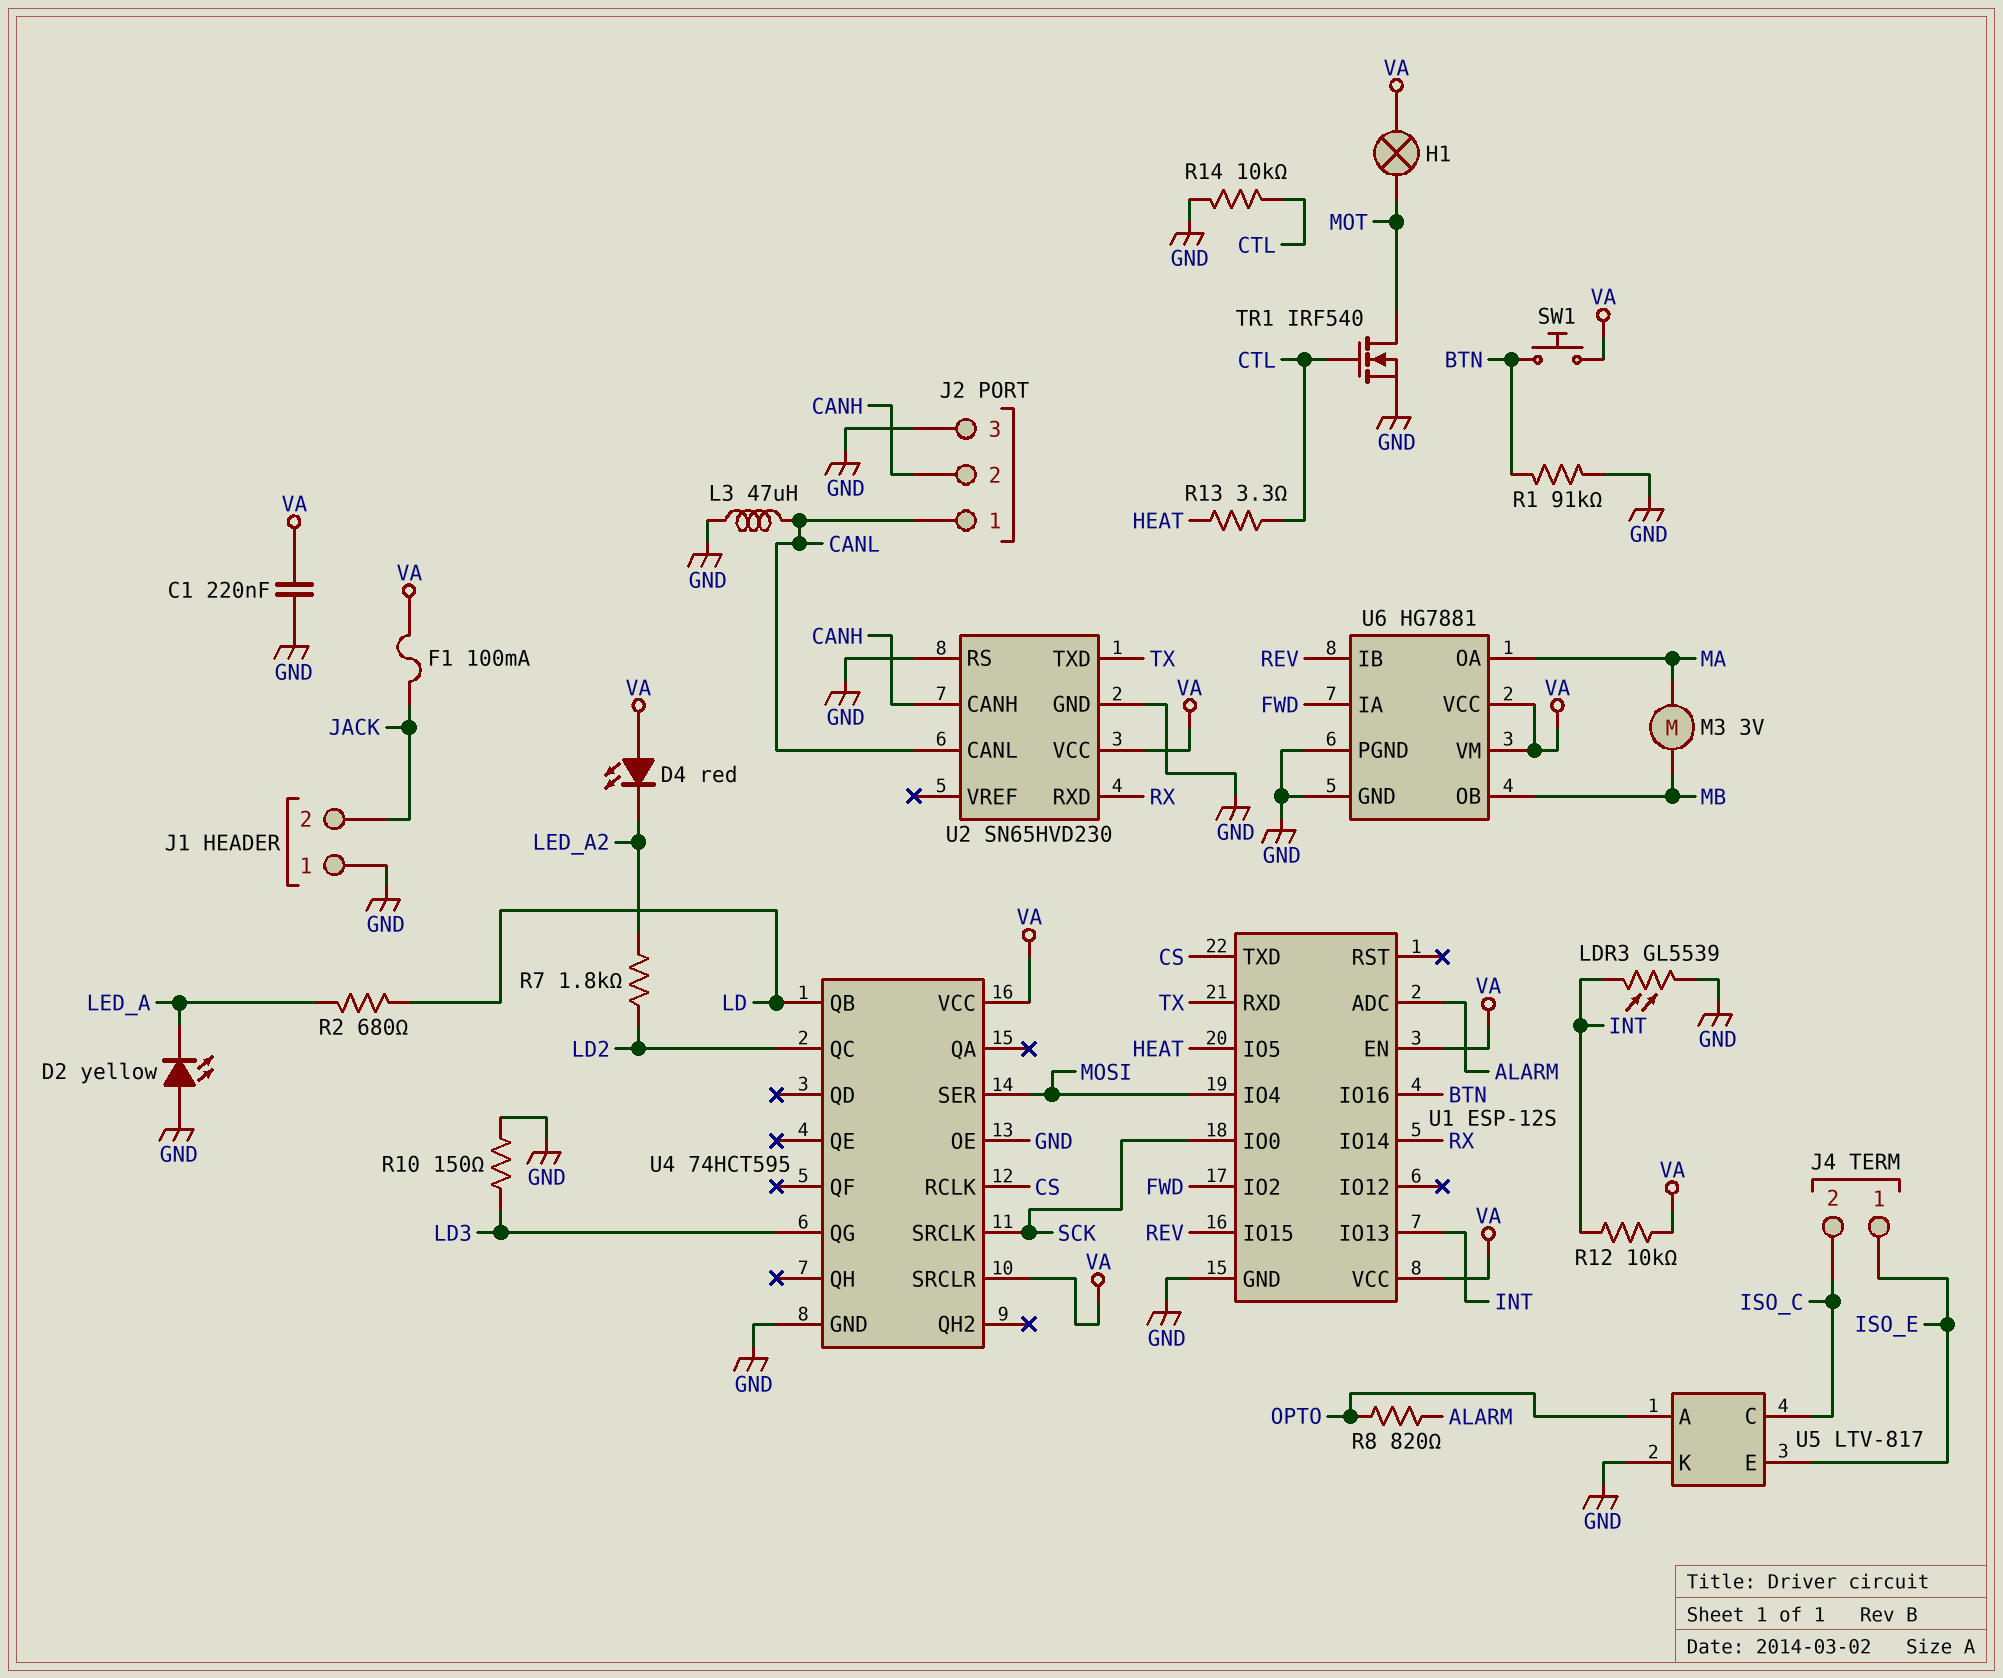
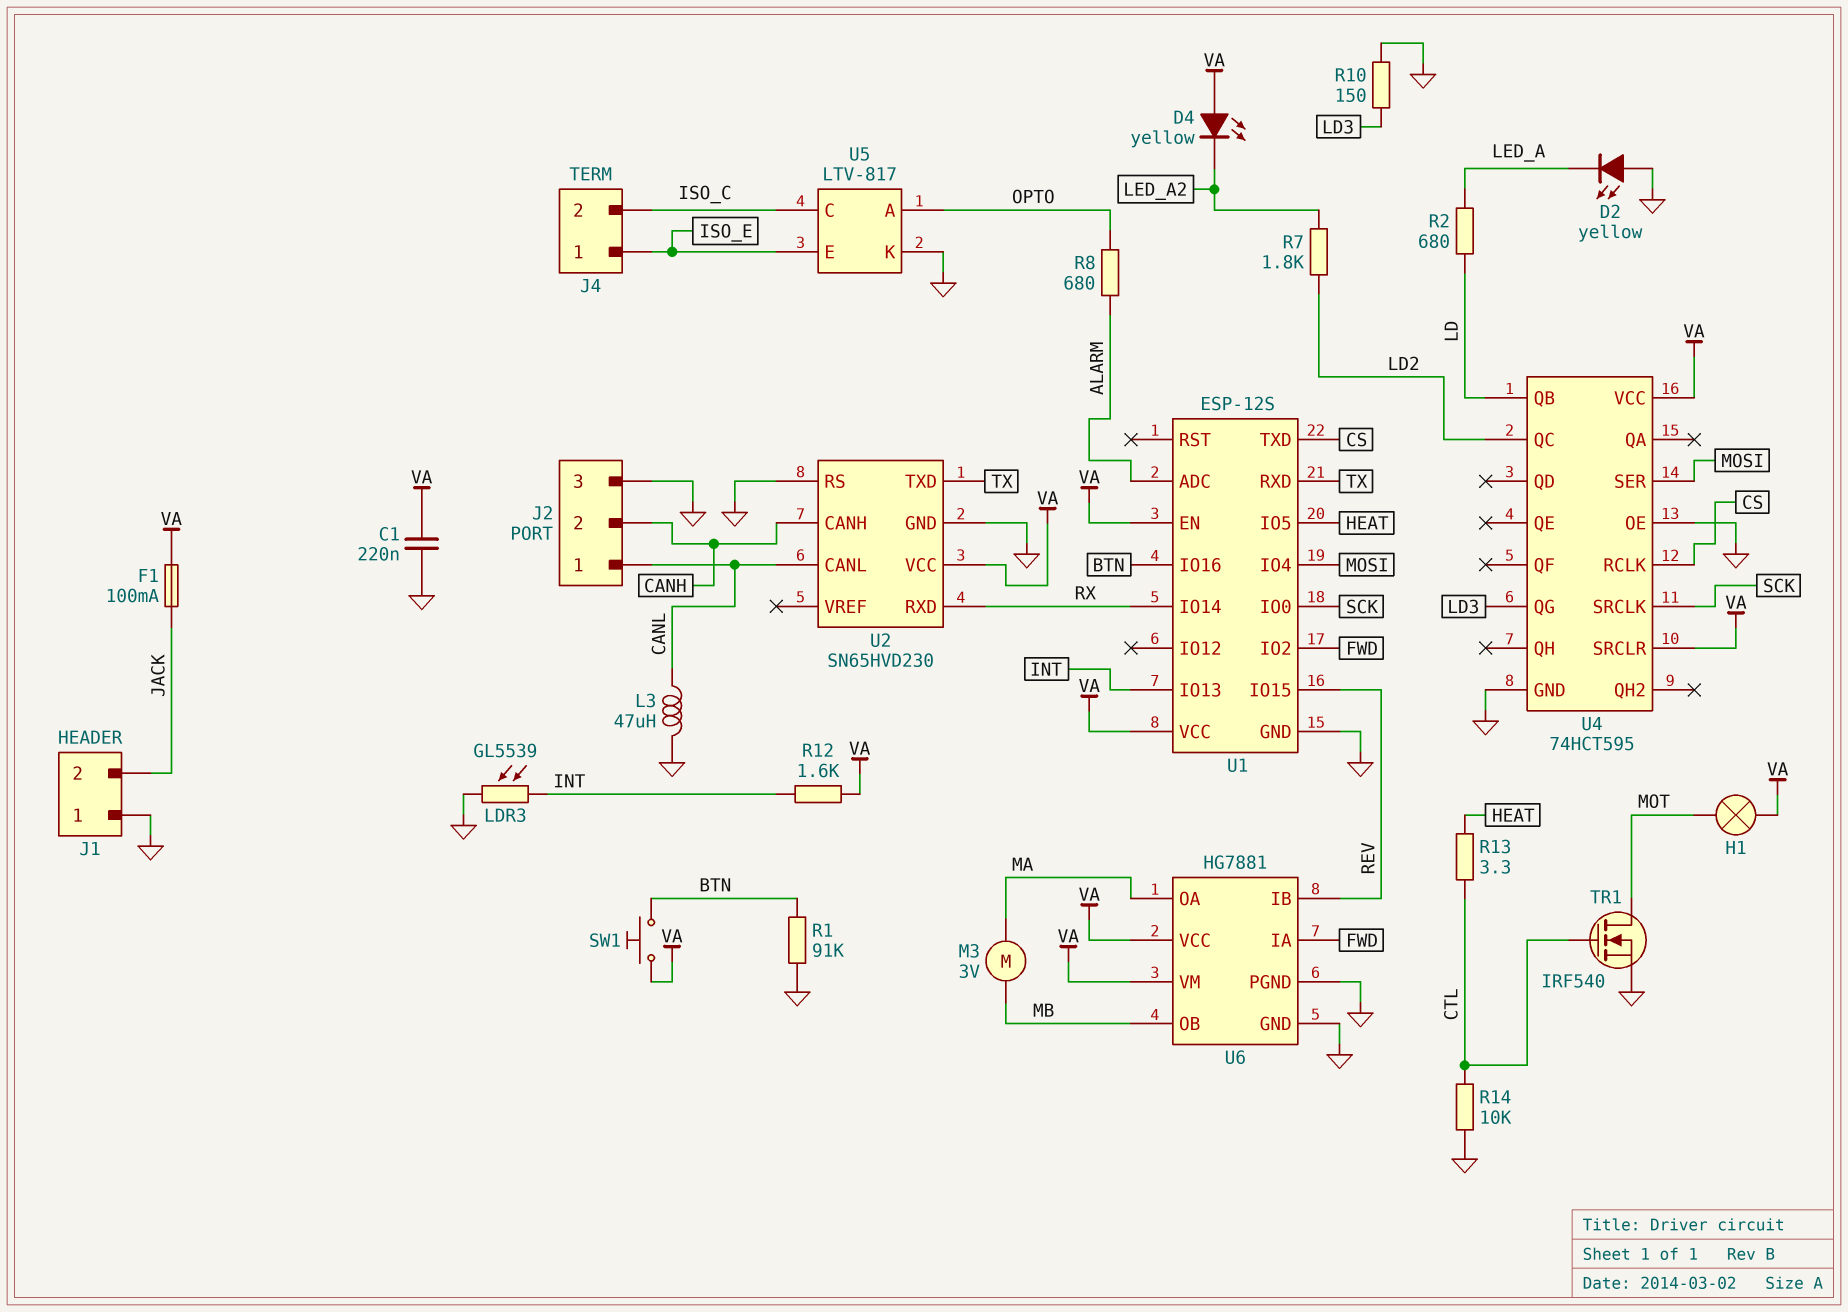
D4: LED red (A VA, K LED_A2) -> LED yellow (A VA, K LED_A2)
R8: 820 (ALARM, OPTO) -> 680 (ALARM, OPTO)
R12: 10k (INT, VA) -> 1.6k (INT, VA)

